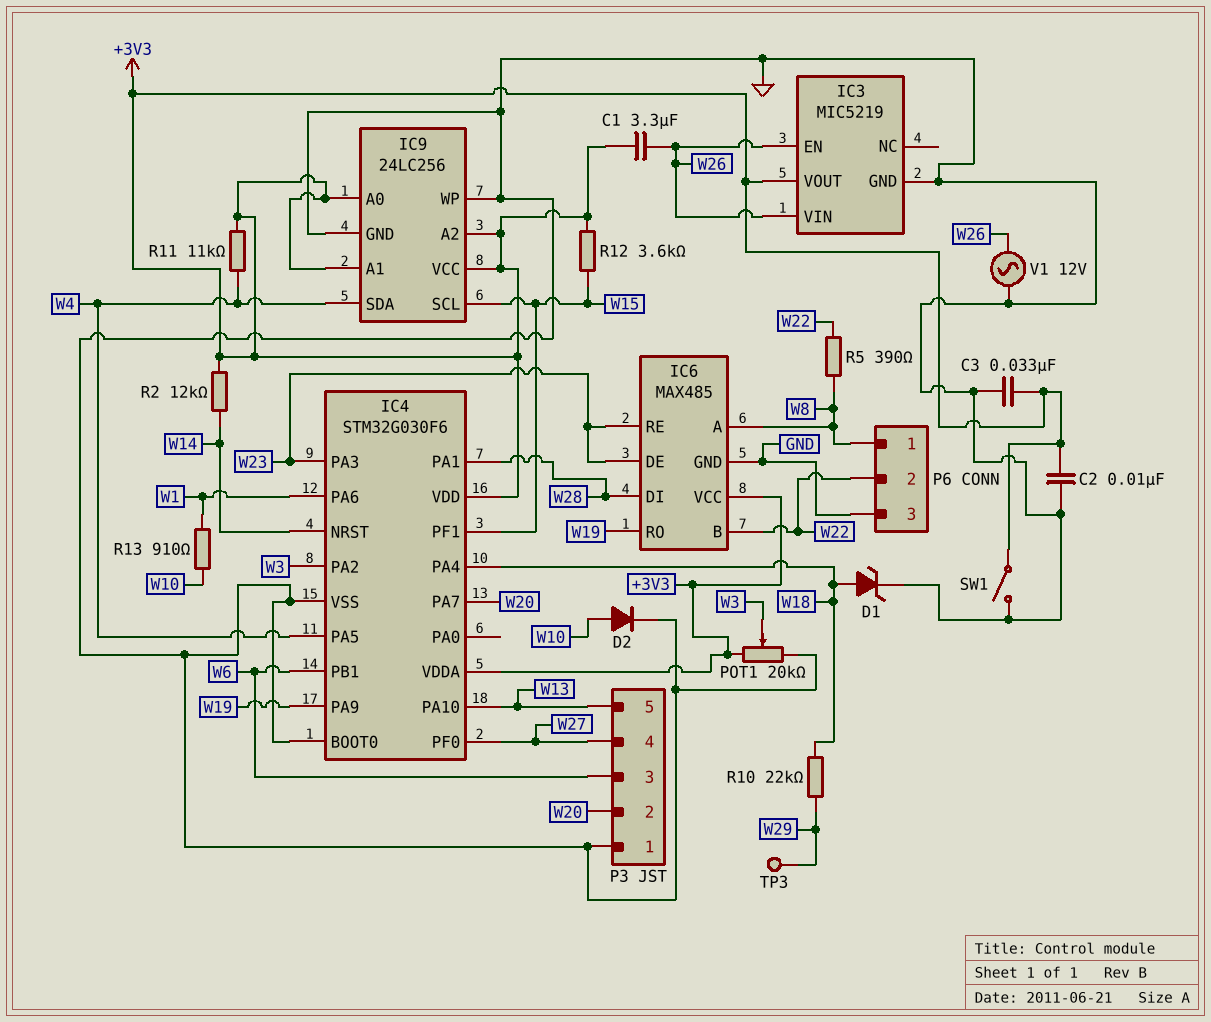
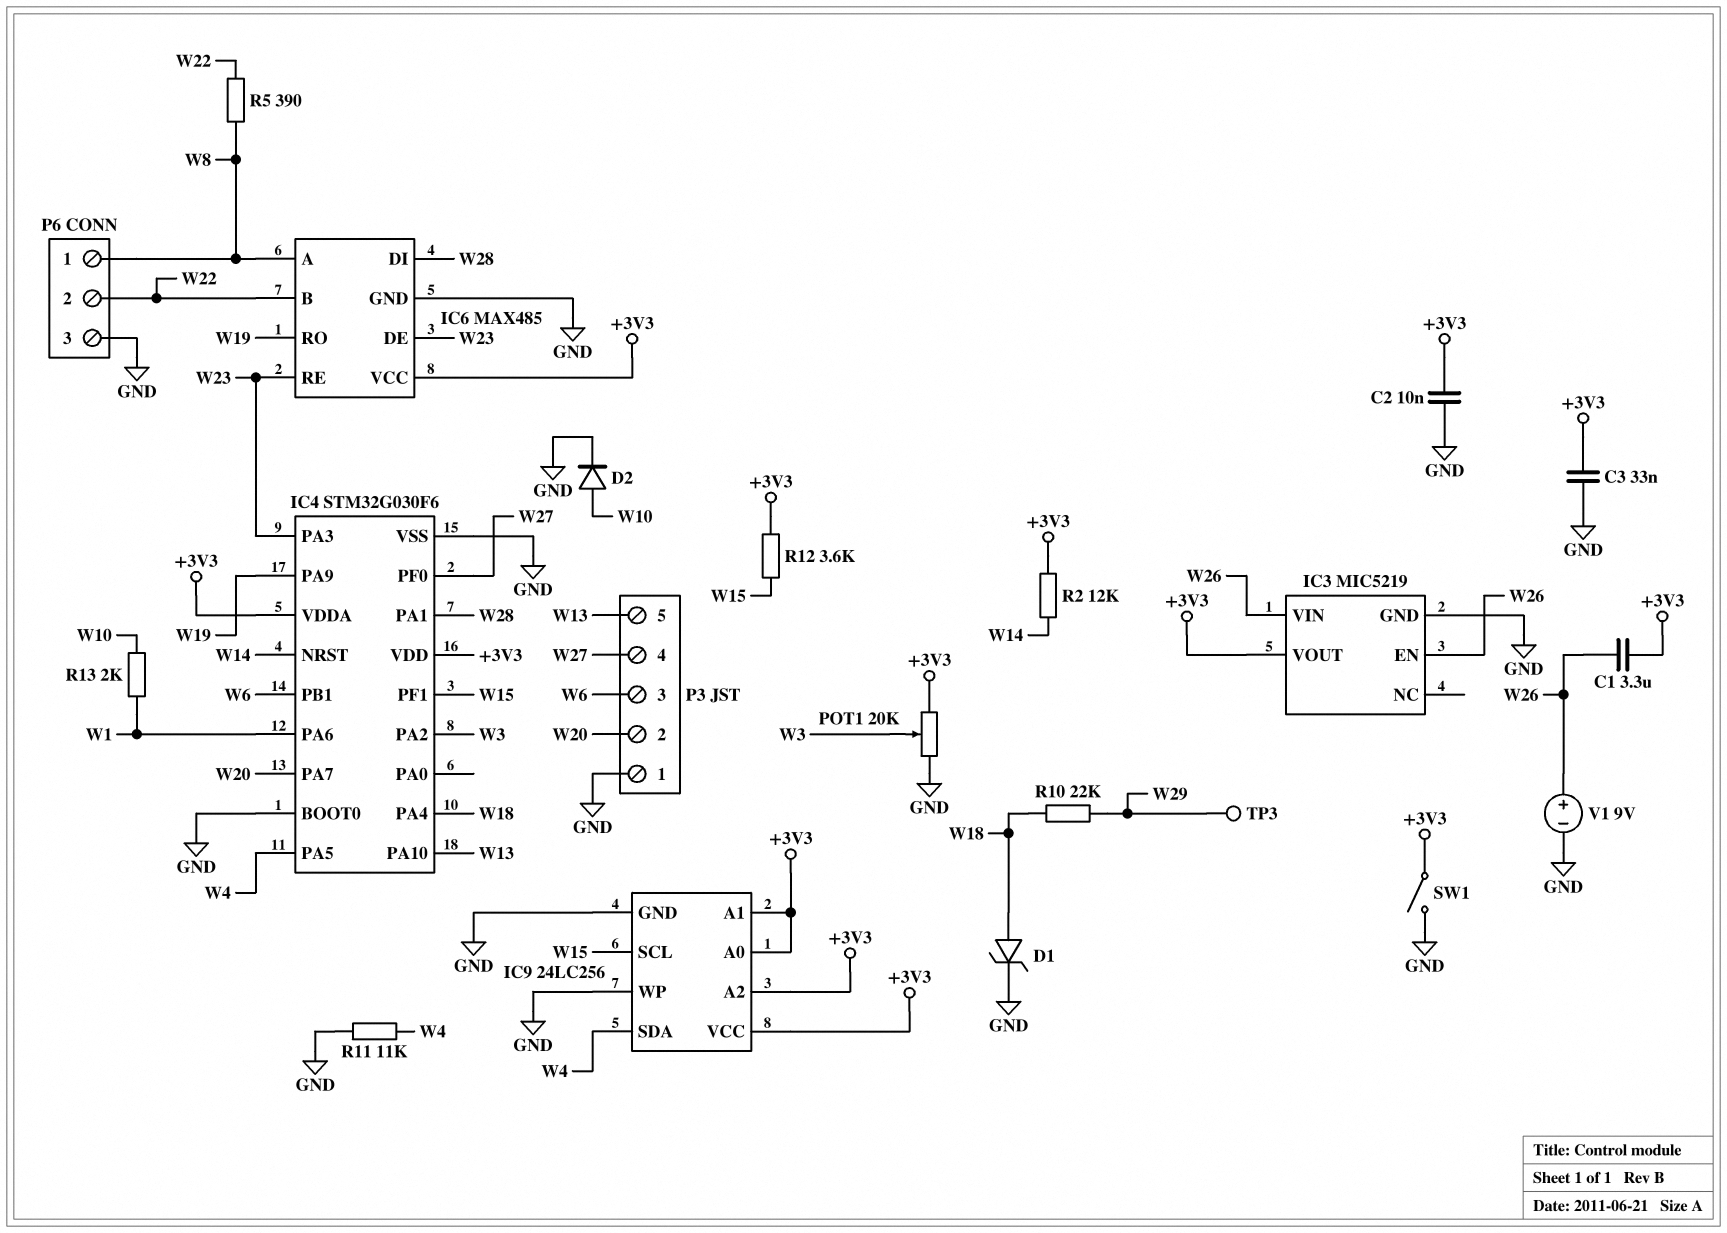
R11: 11k (+3V3, W4) -> 11k (GND, W4)
R13: 910 (W1, W10) -> 2k (W1, W10)
V1: AC 12V (GND, W26) -> 9V (plus W26, minus GND)

